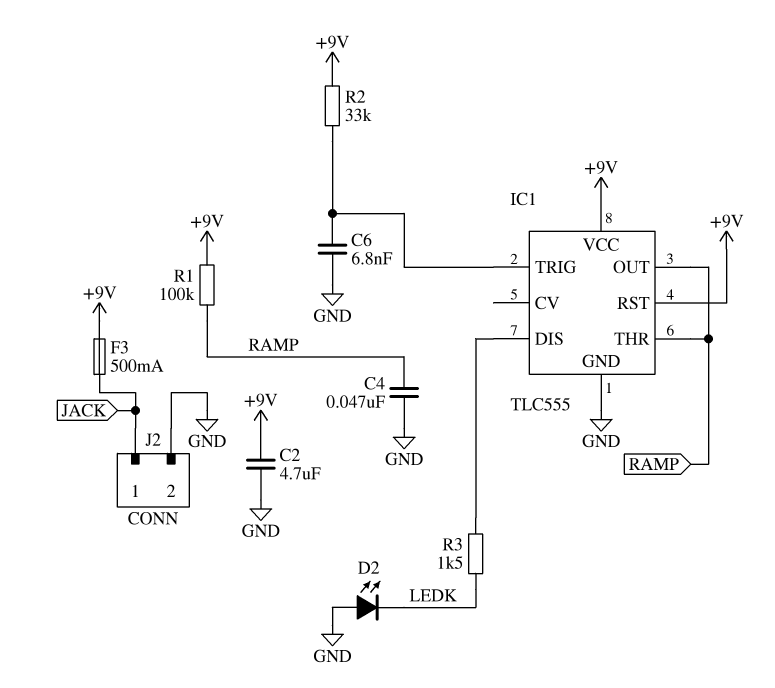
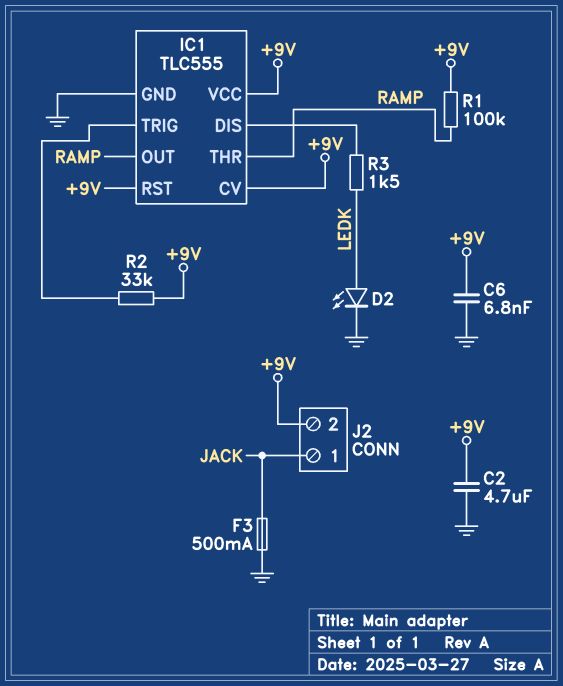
C4: 47nF (GND, RAMP) -> none
C6: 6.8nF (GND, IC1/TRIG) -> 6.8nF (+9V, GND)
D2: LED (A GND, K LEDK) -> LED (A LEDK, K GND)
F3: 500mA (+9V, JACK) -> 500mA (GND, JACK)
IC1 pin CV: none -> +9V
J2 pin 2: GND -> +9V

